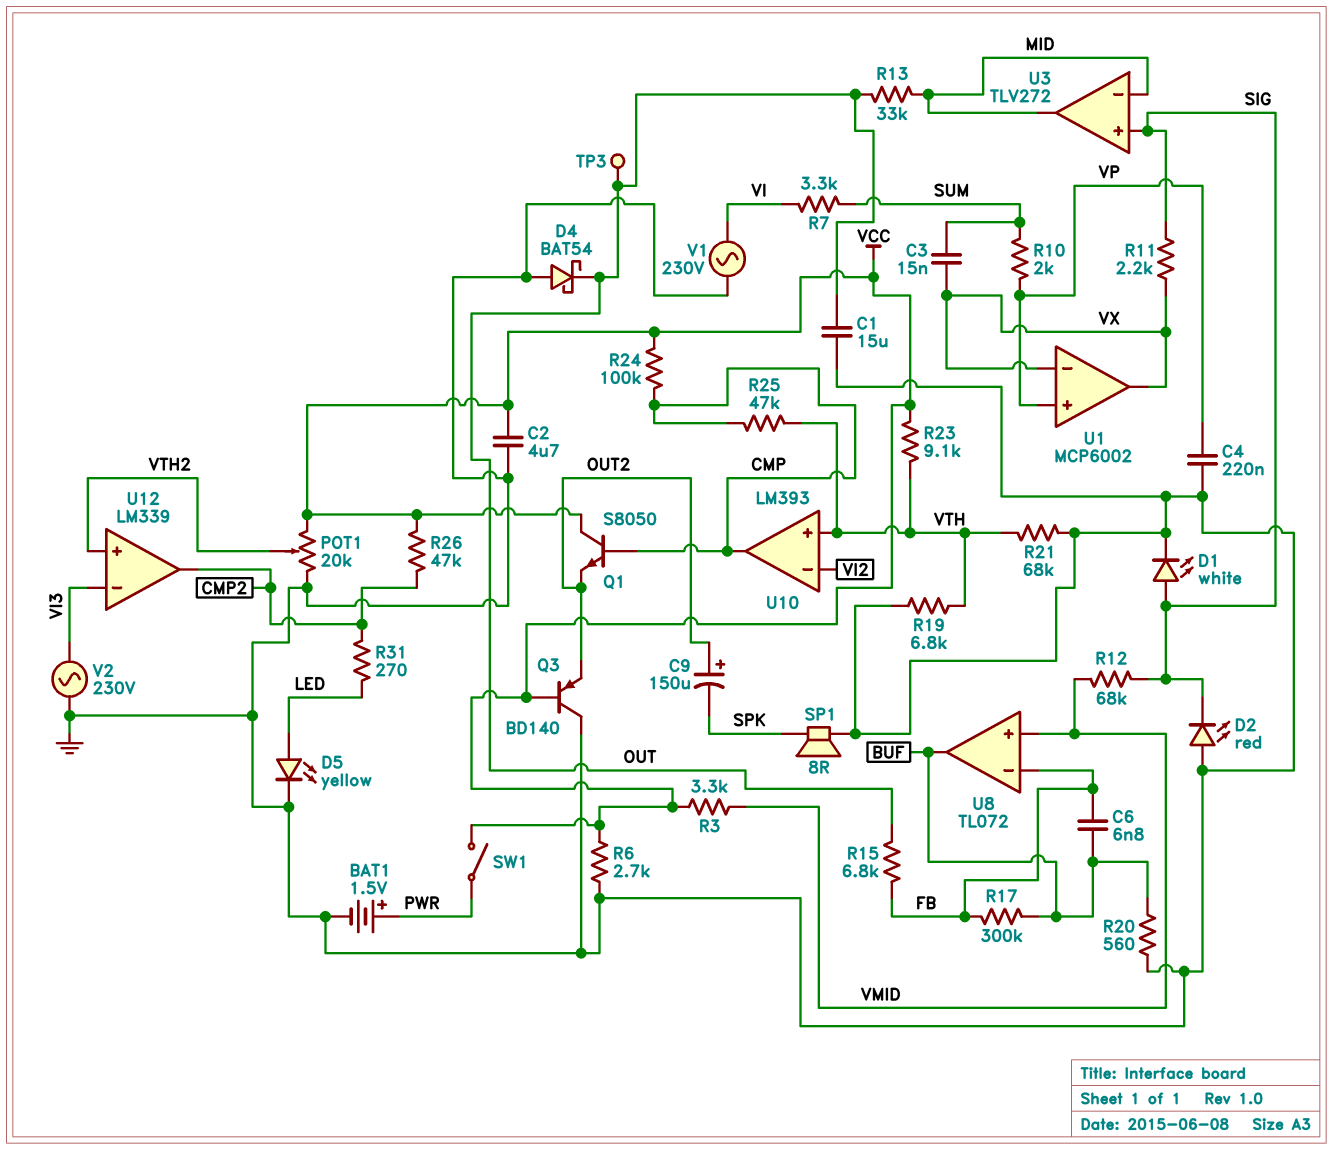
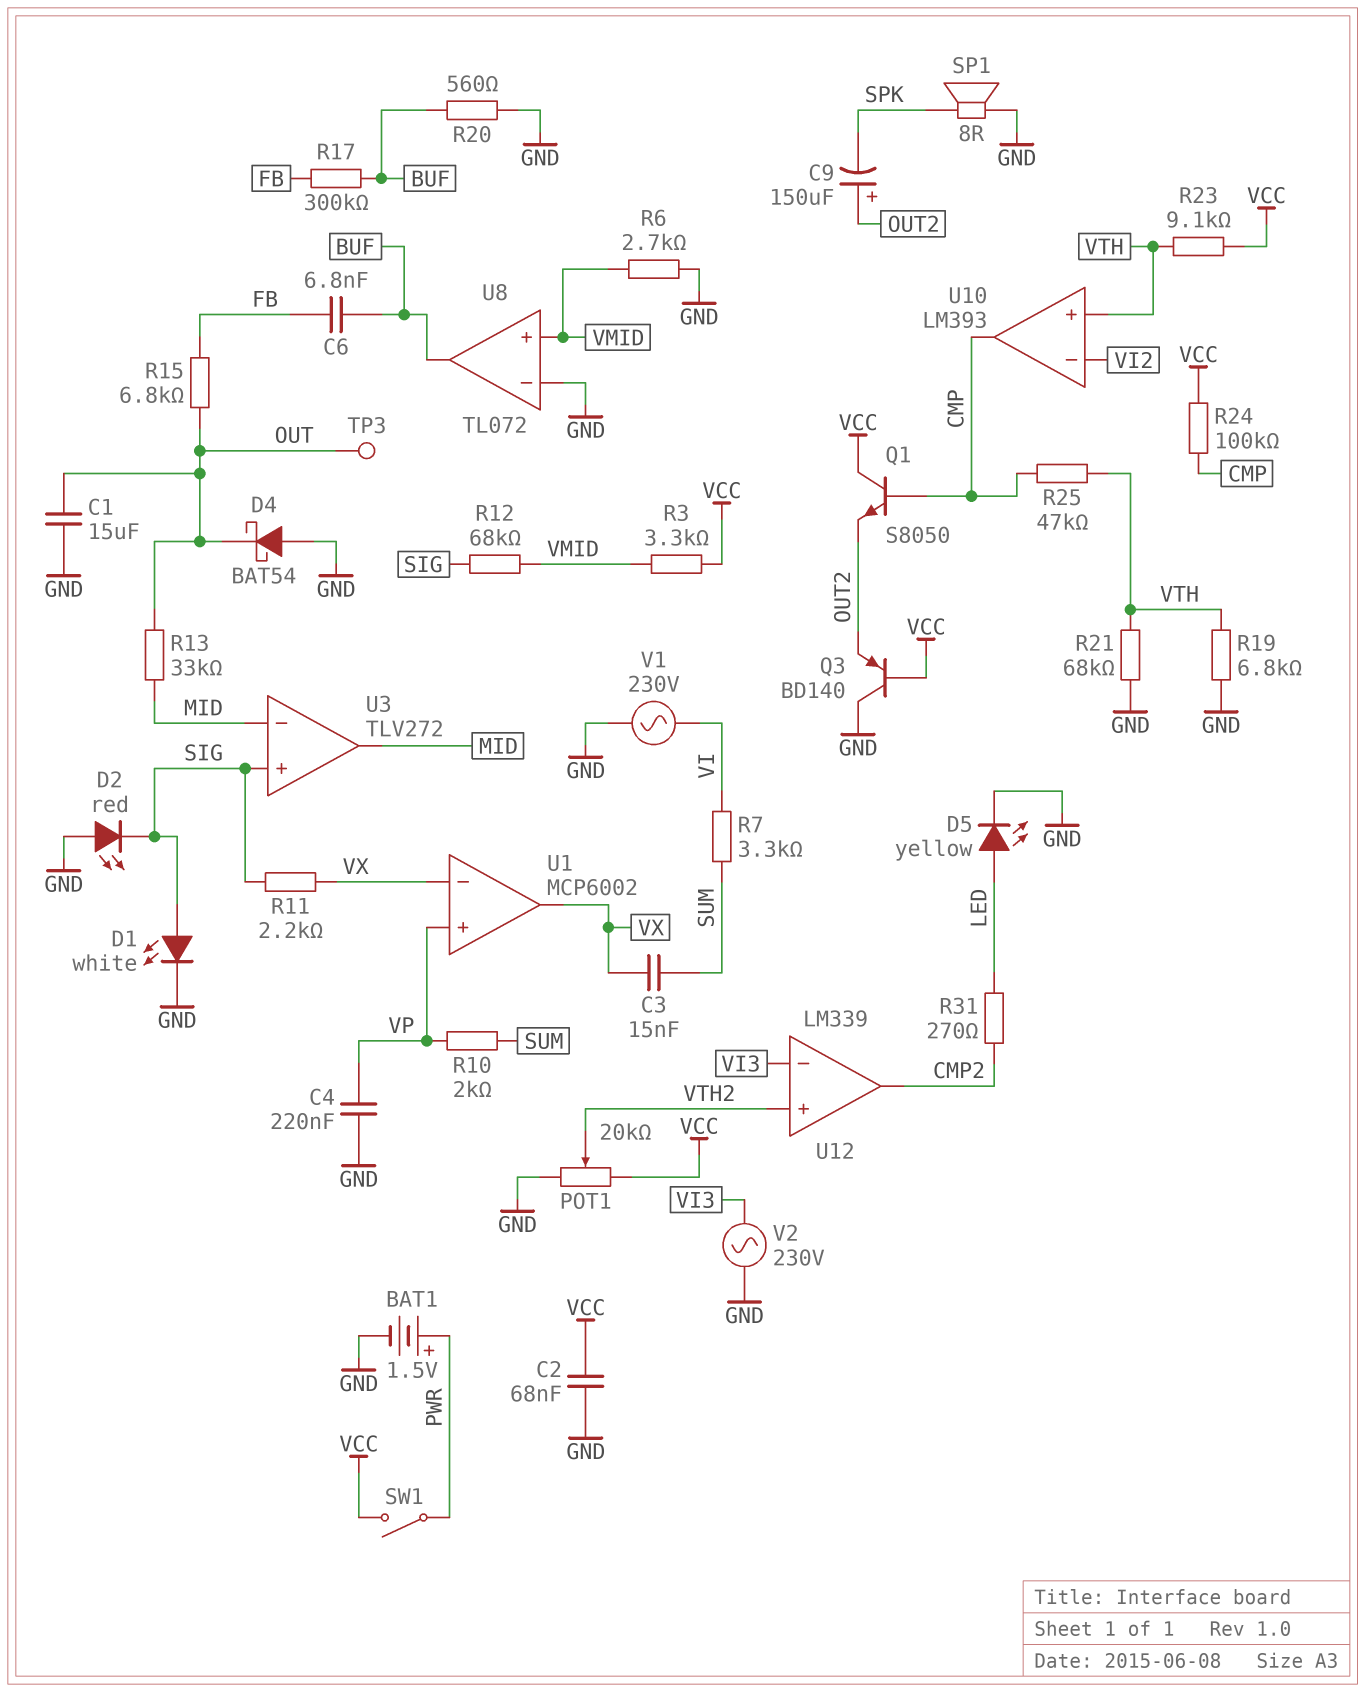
C2: 4.7uF (GND, VCC) -> 68nF (GND, VCC)
R6: 2.7k (GND, VCC) -> 2.7k (GND, VMID)
R26: 47k (CMP2, VCC) -> none
U8 pin in-: FB -> GND

